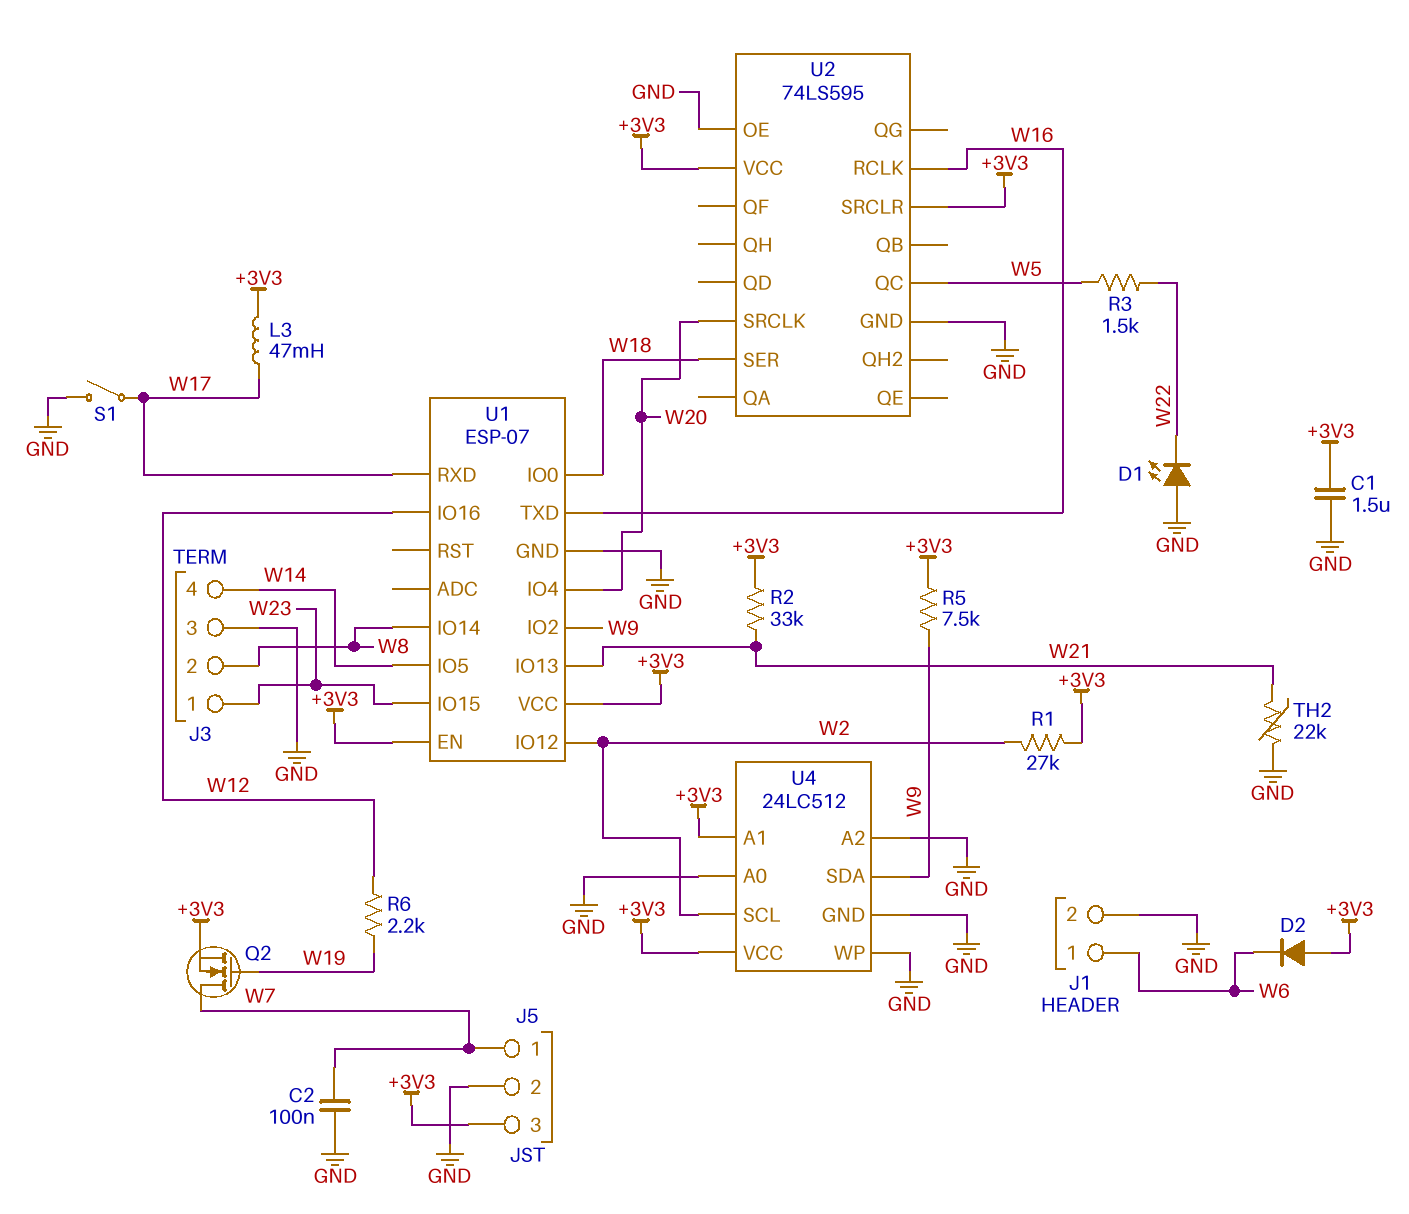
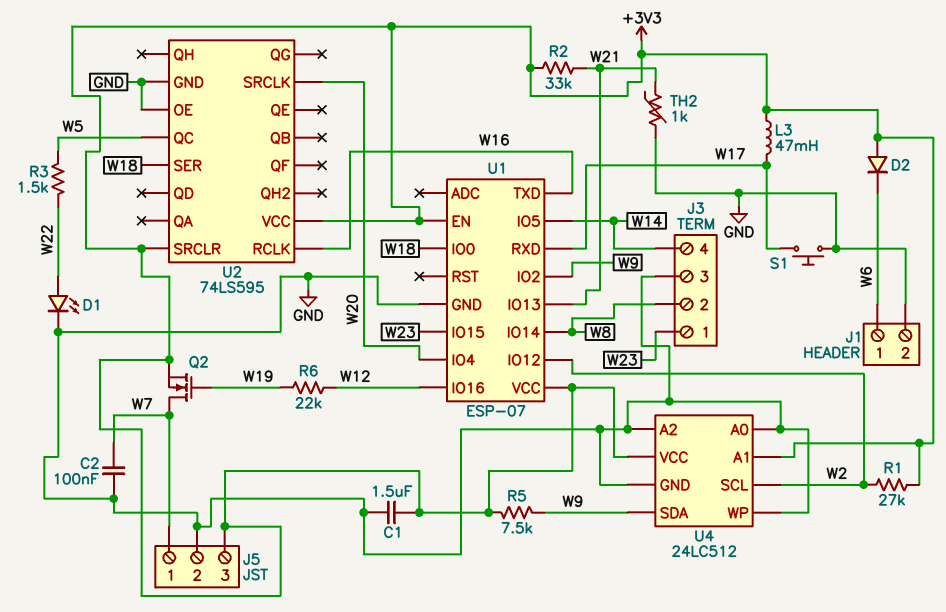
D1: LED (A GND, K W22) -> LED (A W22, K GND)
R6: 2.2k (W12, W19) -> 22k (W12, W19)
S1: switch (GND, W17) -> button (GND, W17)
TH2: 22k (GND, W21) -> 1k (GND, W21)

